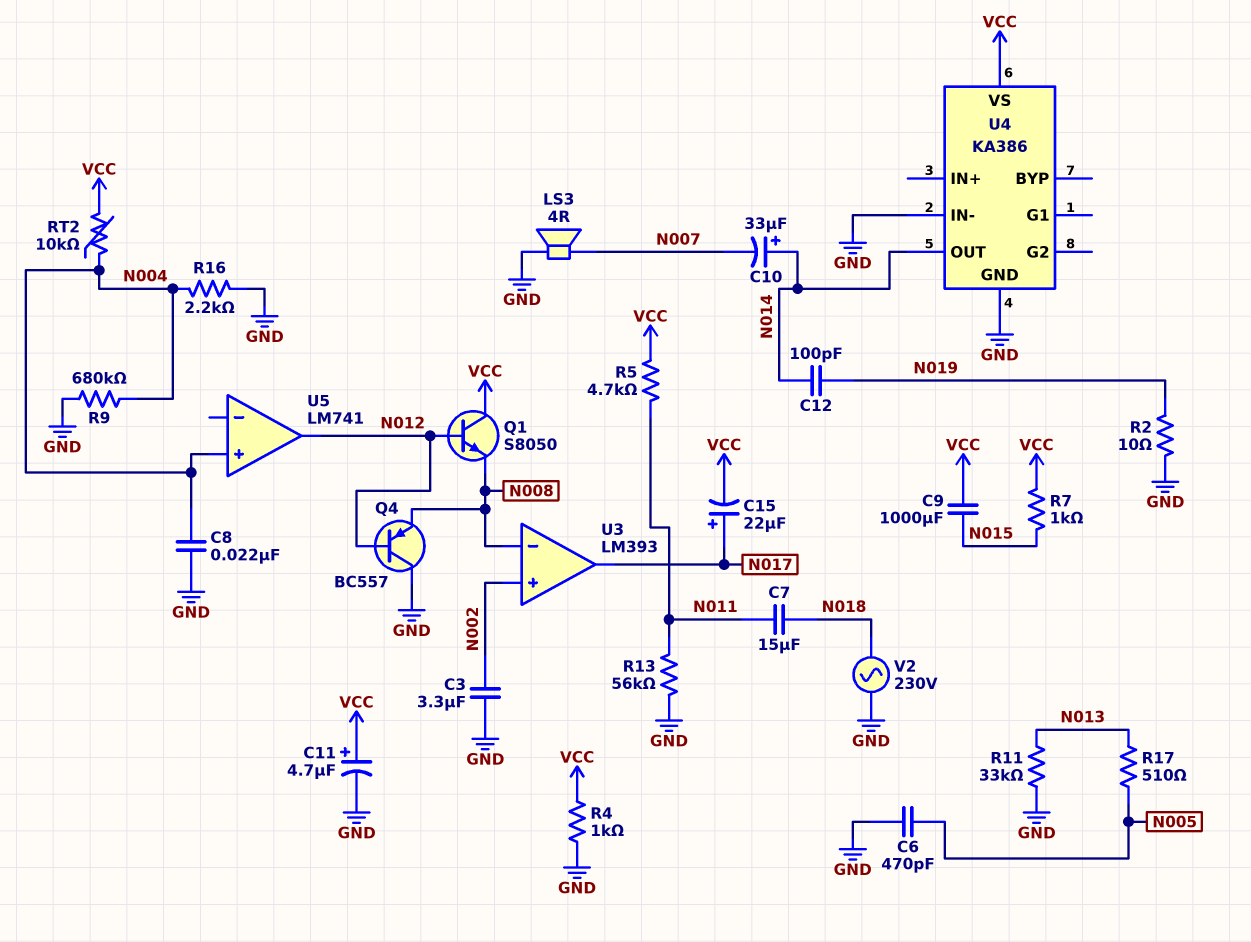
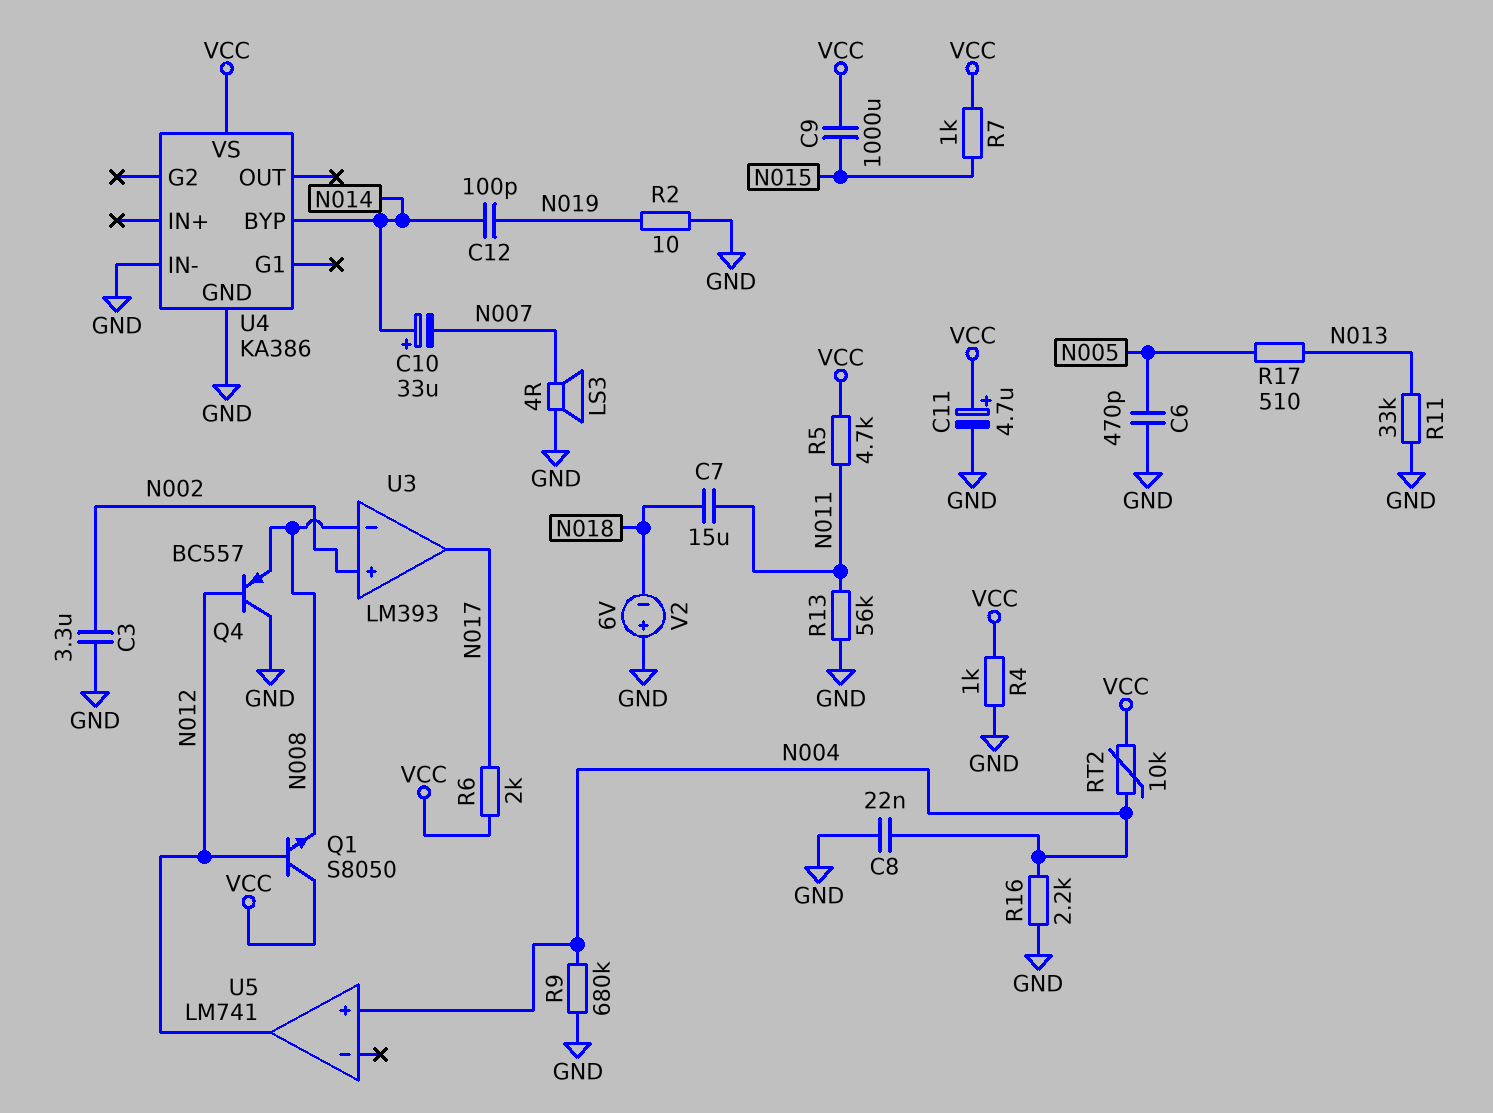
C15: 22uF (plus N017, minus VCC) -> none
R6: none -> 2k (N017, VCC)
U4 pin BYP: none -> N014
U4 pin OUT: N014 -> none
V2: AC 230V (GND, N018) -> 6V (plus GND, minus N018)

